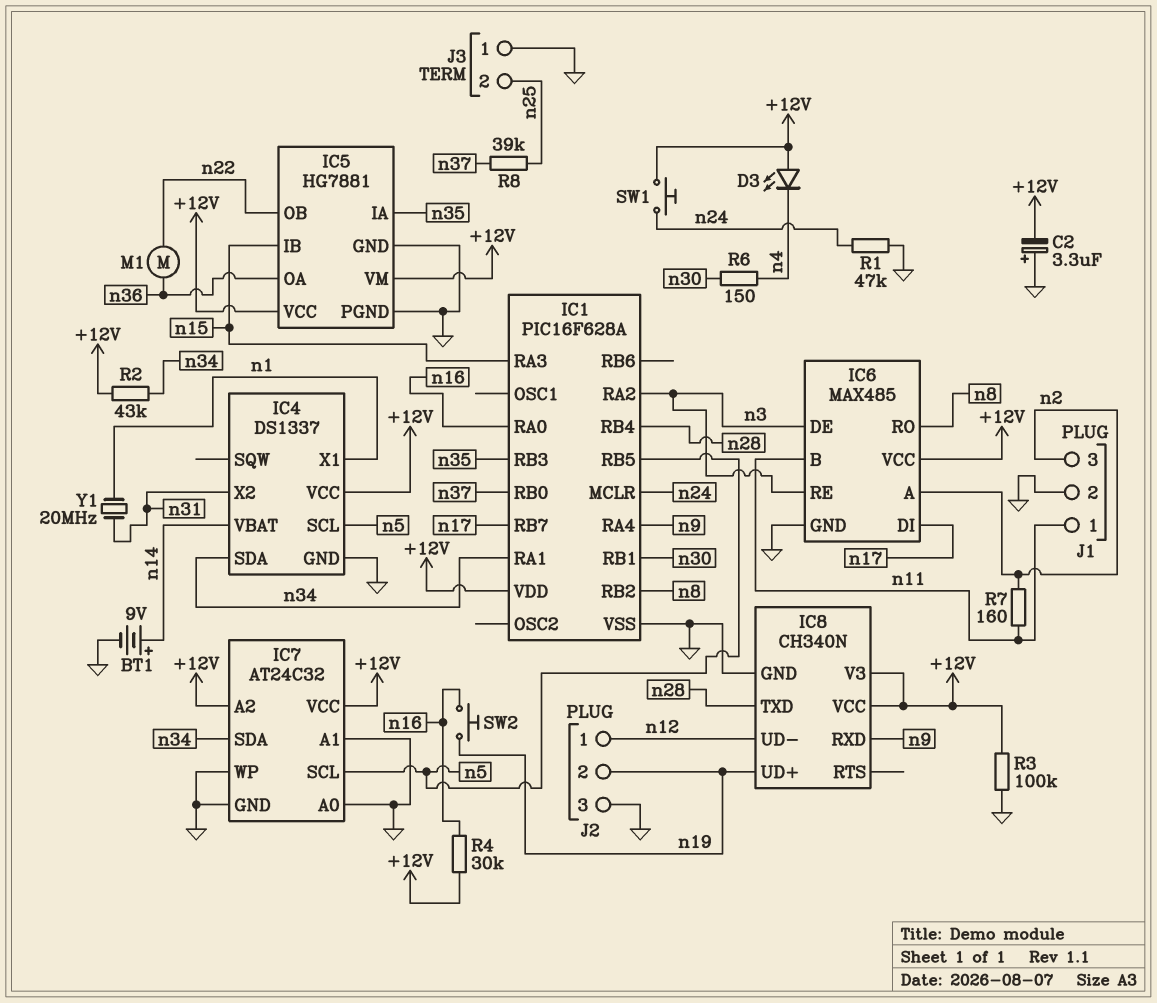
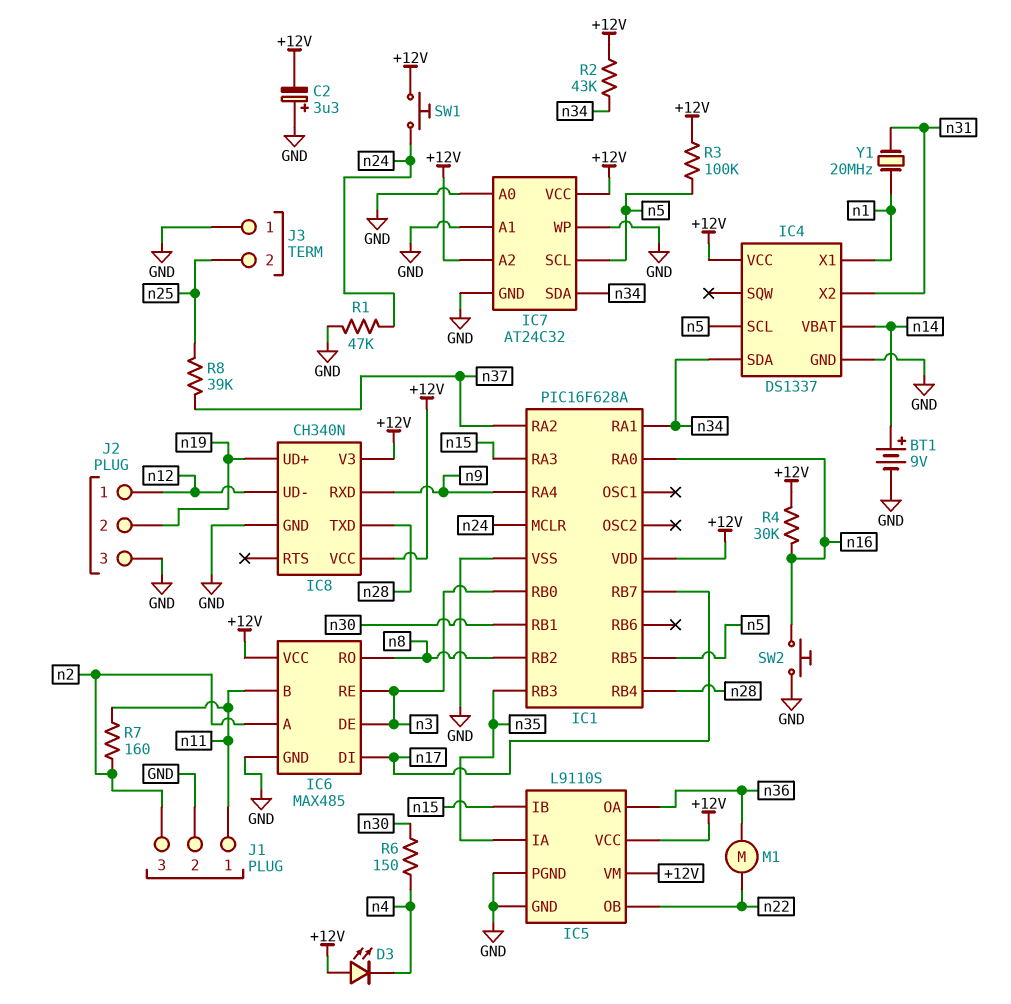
IC1 pin RA2: n3 -> n37
IC1 pin RB0: n37 -> n3
IC5: HG7881 -> L9110S
R3: 100k (+12V, GND) -> 100k (+12V, n5)
SW2: button (n16, n19) -> button (GND, n16)

